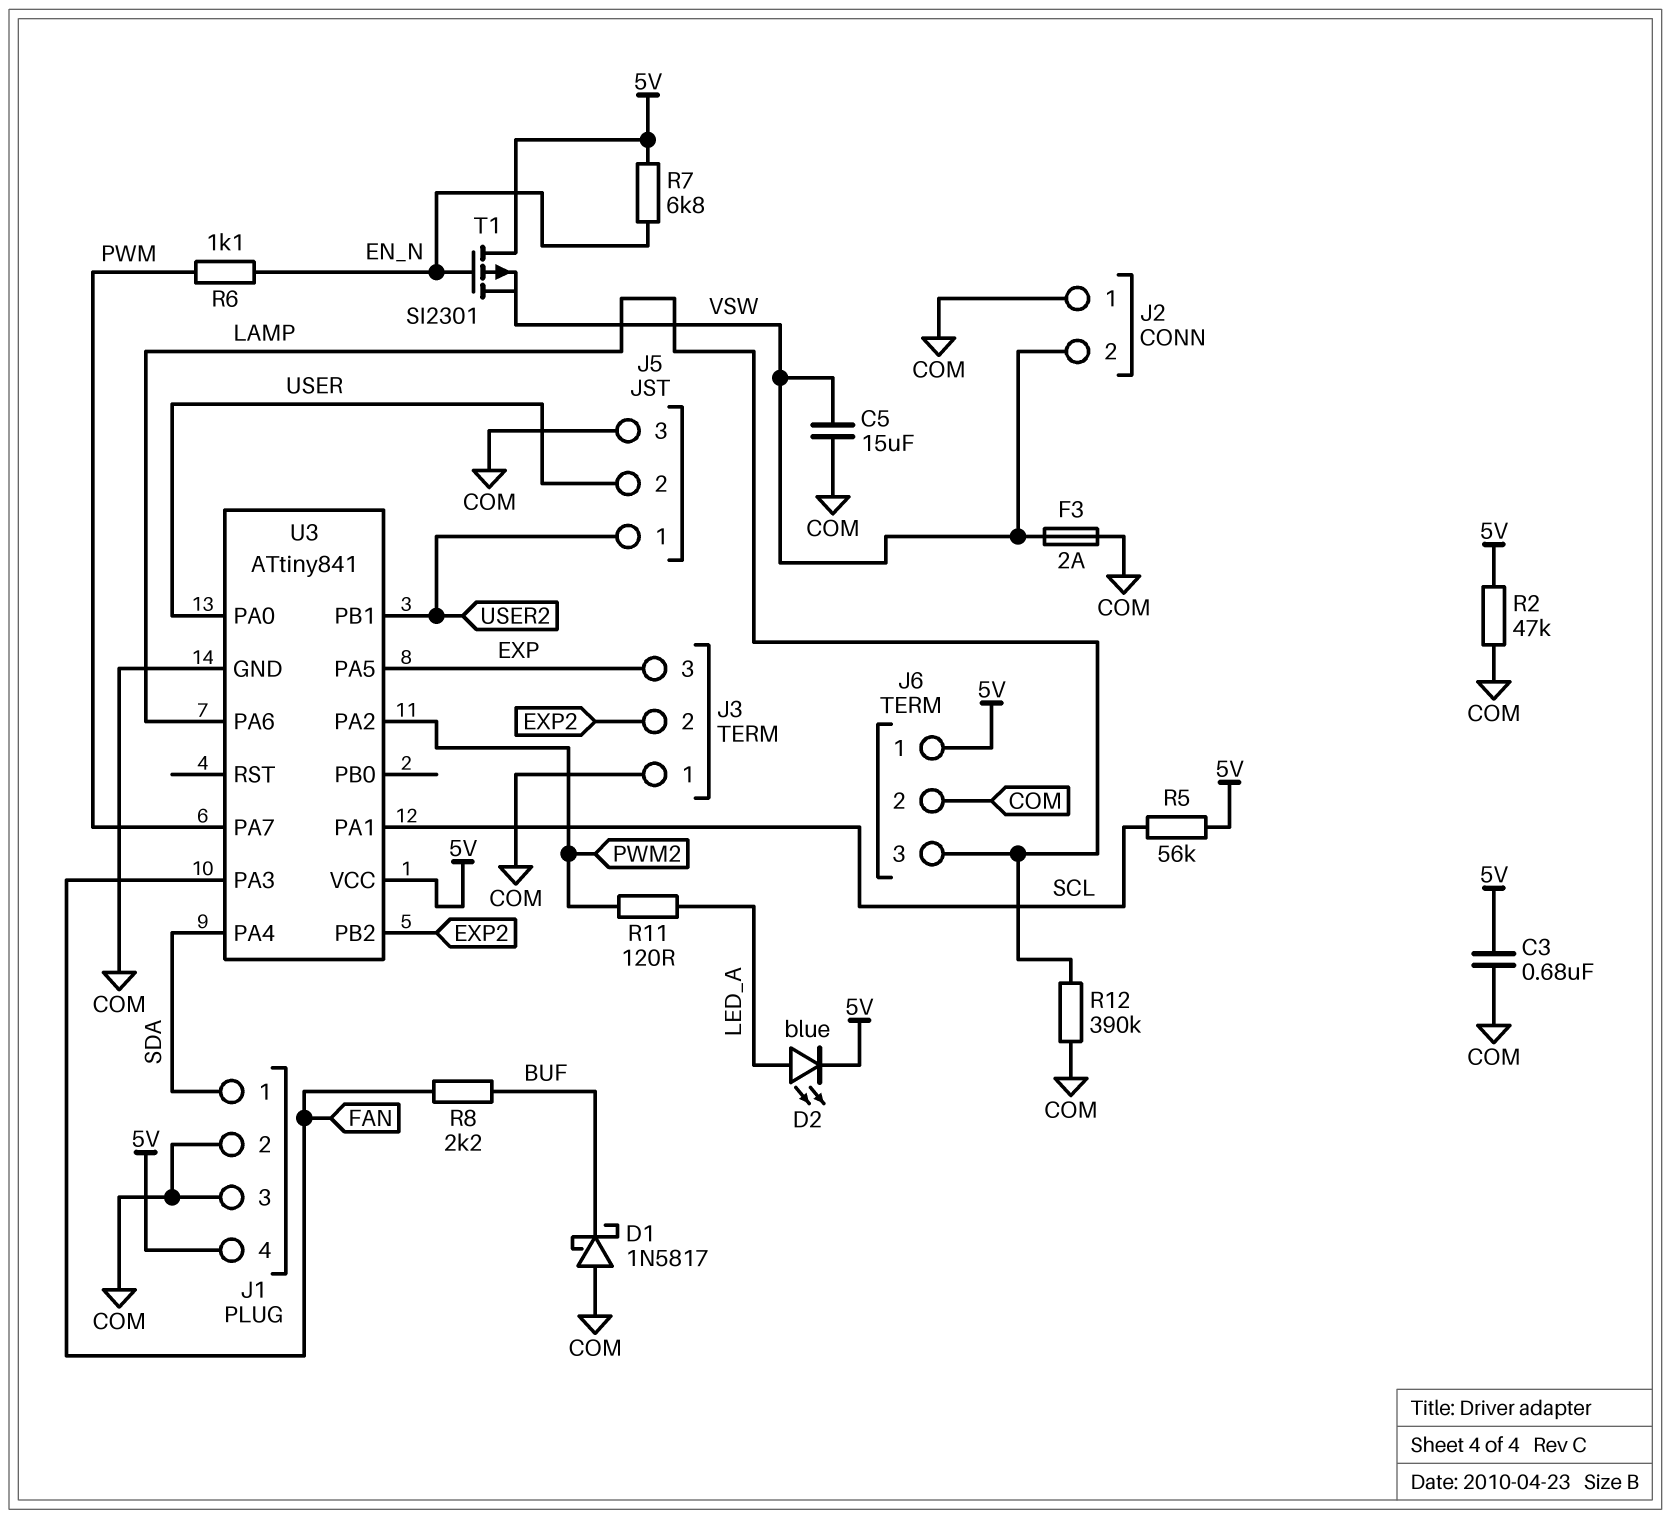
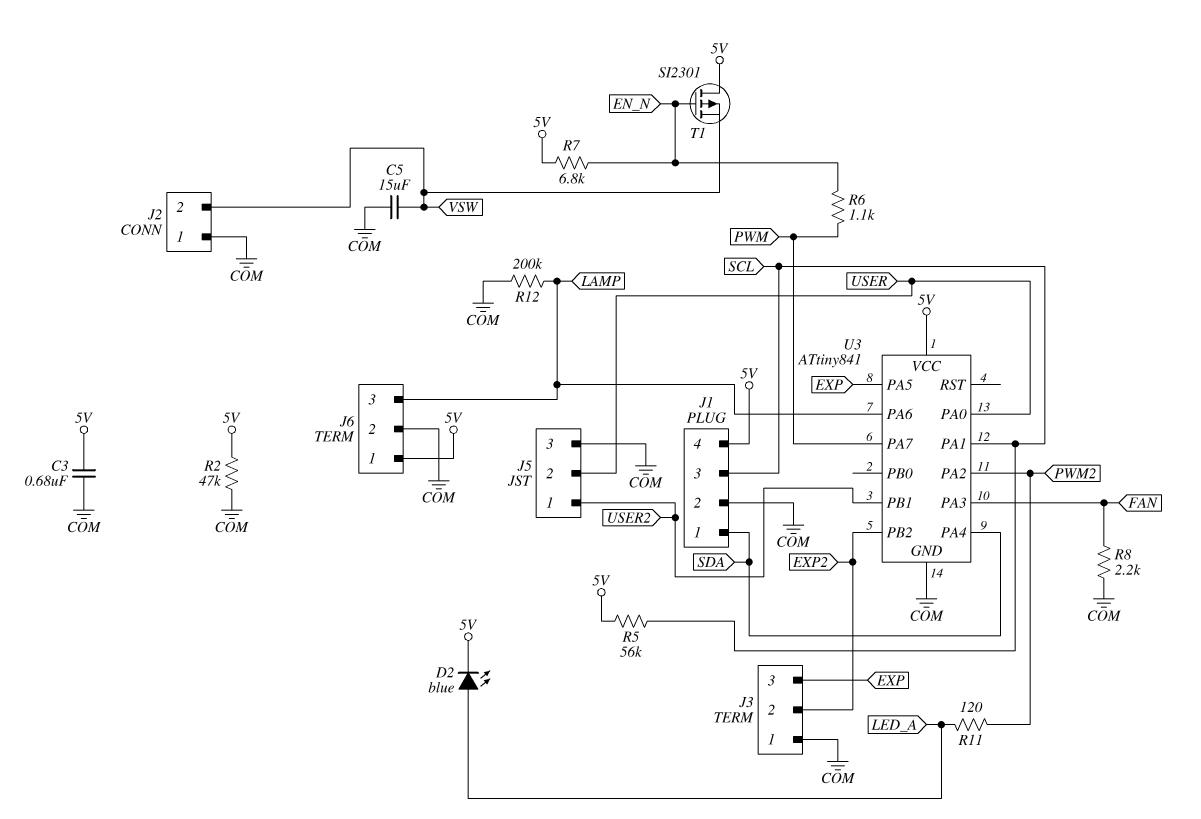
D1: schottky 1N5817 (A COM, K BUF) -> none
F3: 2A (COM, VSW) -> none
J1 pin 3: COM -> SCL
R8: 2.2k (BUF, FAN) -> 2.2k (COM, FAN)
R12: 390k (COM, LAMP) -> 200k (COM, LAMP)

